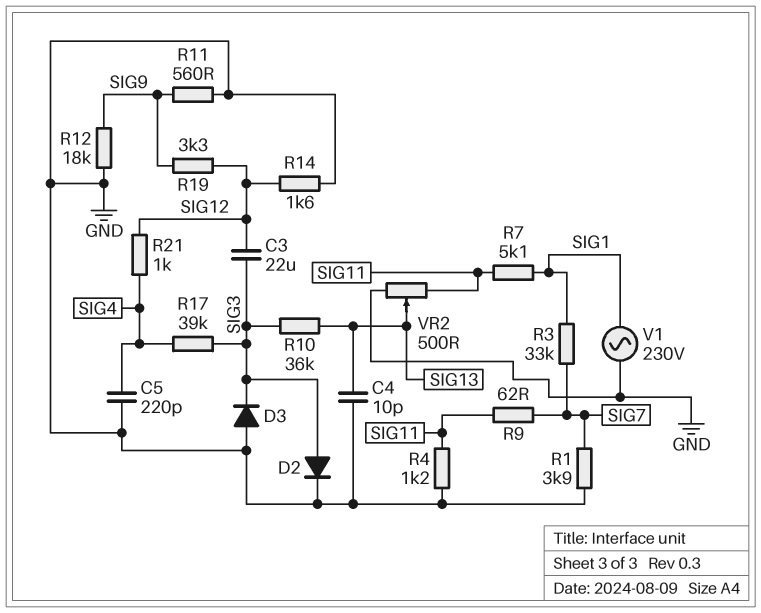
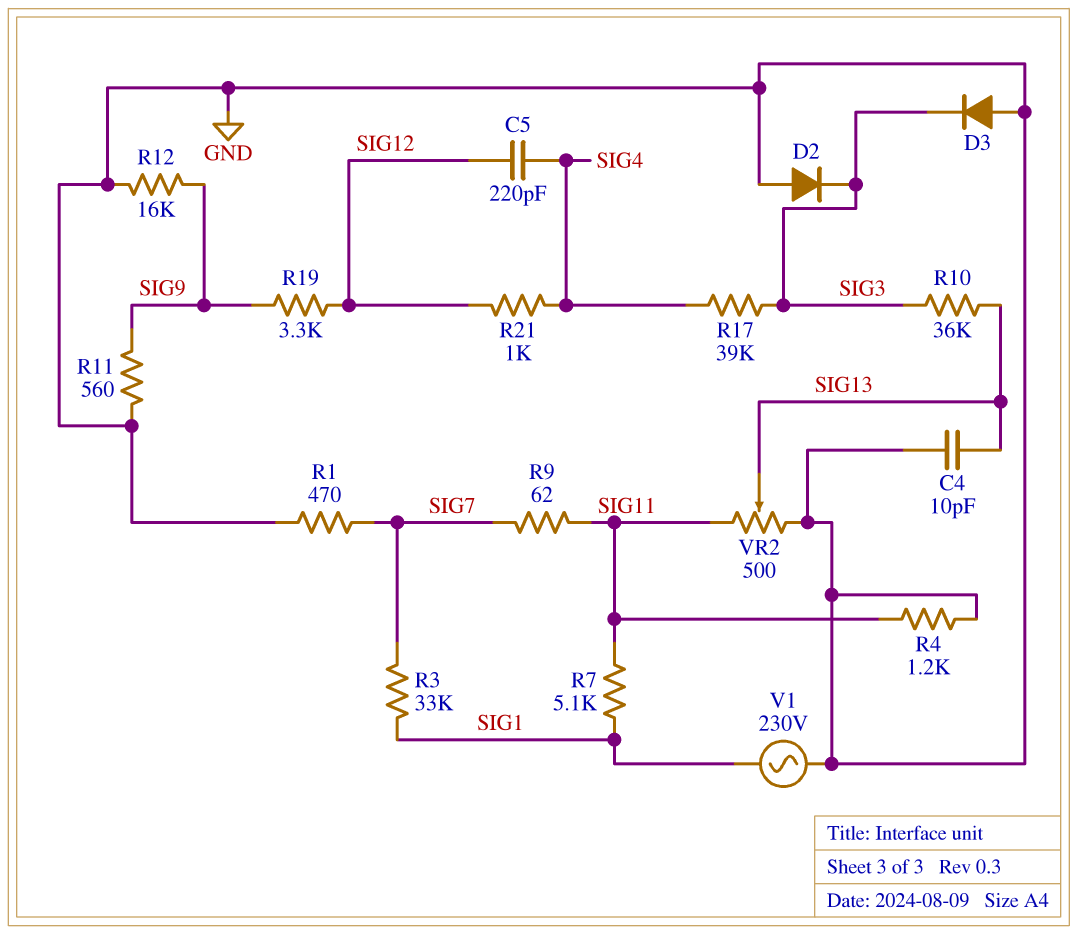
C3: 22uF (SIG3, SIG12) -> none
C5: 220pF (GND, SIG4) -> 220pF (SIG4, SIG12)
D2: diode (A SIG3, K GND) -> diode (A GND, K SIG3)
R1: 3.9k (GND, SIG7) -> 470 (GND, SIG7)
R12: 18k (GND, SIG9) -> 16k (GND, SIG9)
R14: 1.6k (GND, SIG12) -> none

